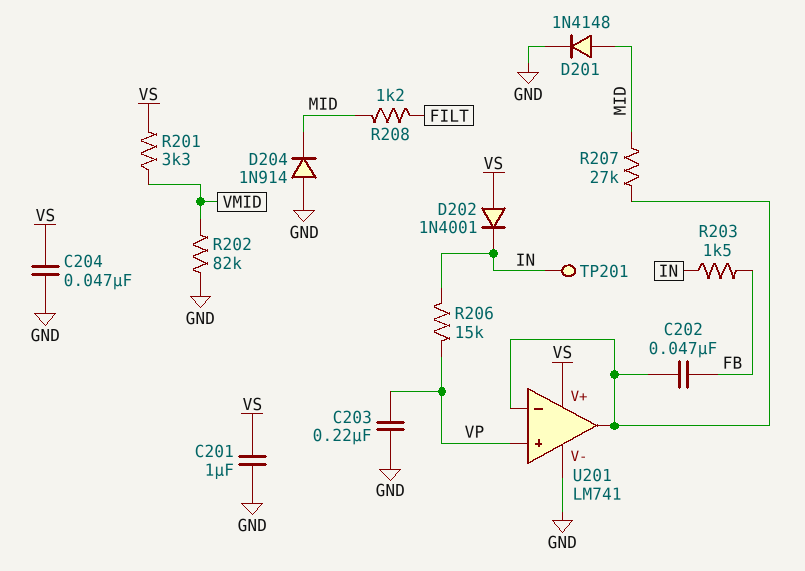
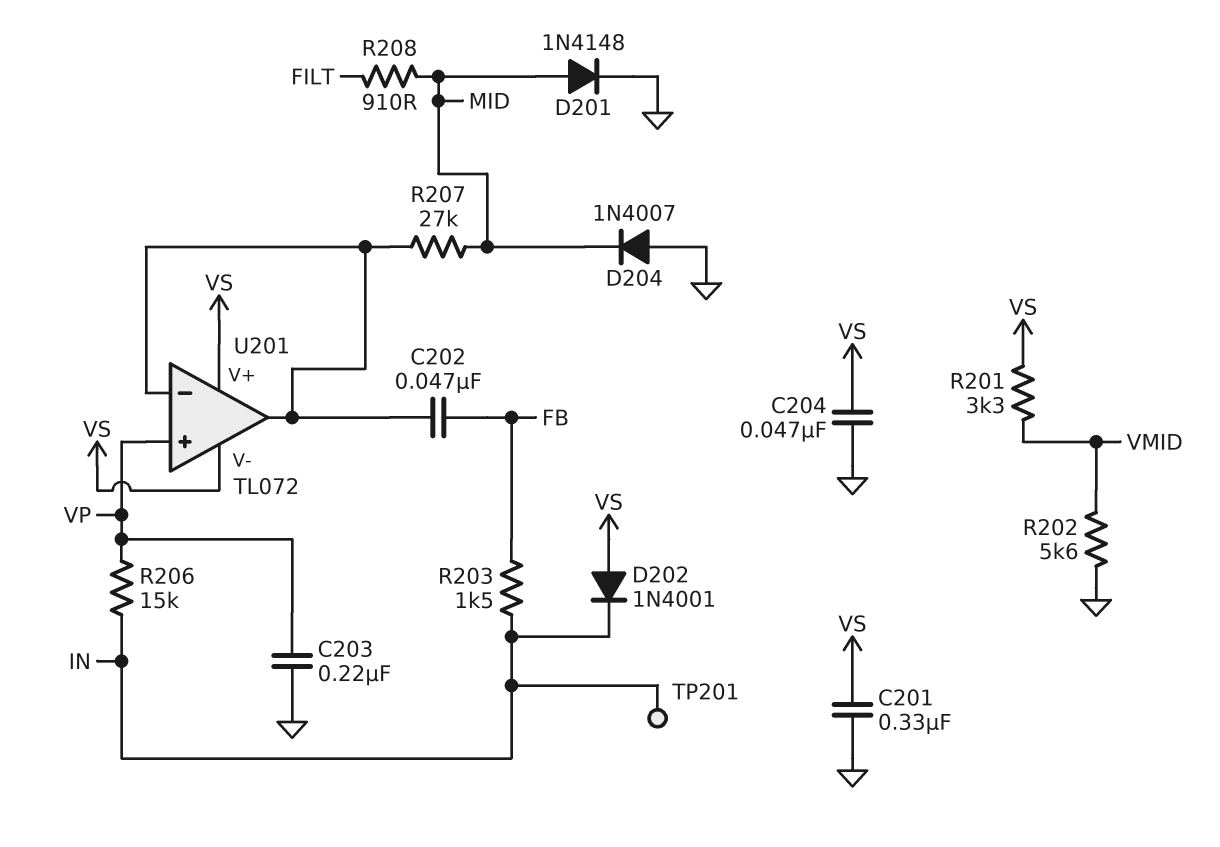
C201: 1uF (GND, VS) -> 330nF (GND, VS)
D204: diode 1N914 (A GND, K MID) -> diode 1N4007 (A GND, K MID)
R202: 82k (GND, VMID) -> 5.6k (GND, VMID)
R208: 1.2k (FILT, MID) -> 910 (FILT, MID)
U201: LM741 -> TL072
U201 pin V-: GND -> VS

